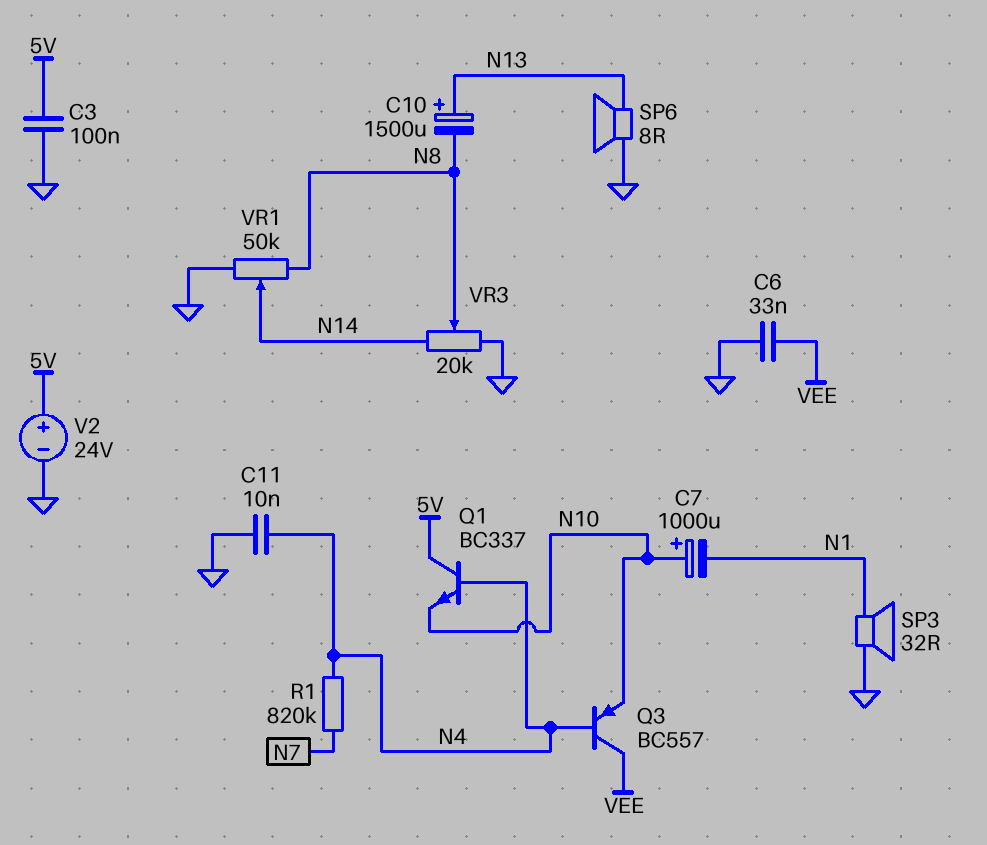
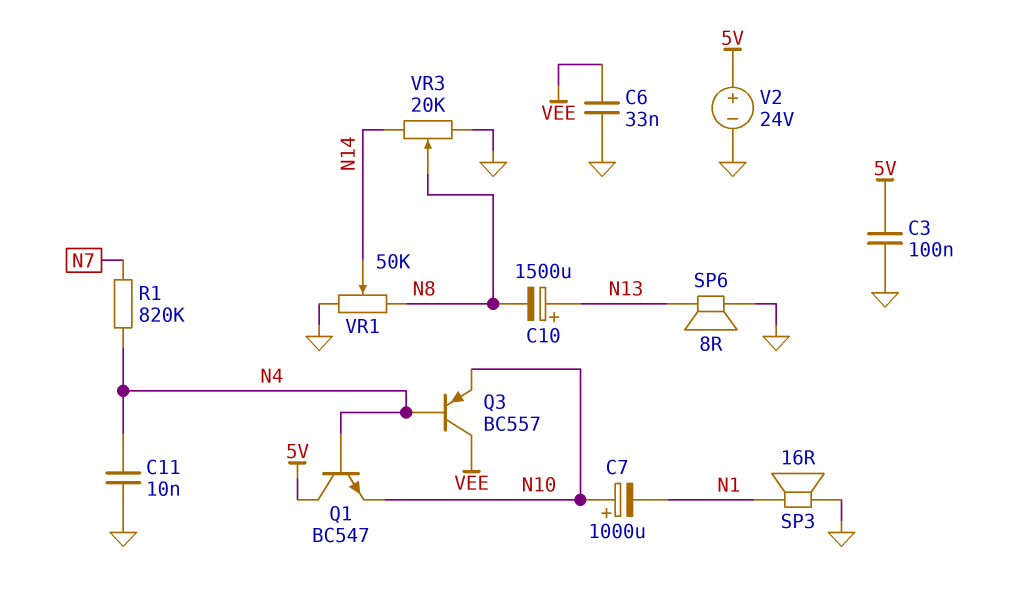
Q1: NPN BC337 (B N4, C 5V, E N10) -> NPN BC547 (B N4, C 5V, E N10)
SP3: speaker 32R (GND, N1) -> speaker 16R (GND, N1)

